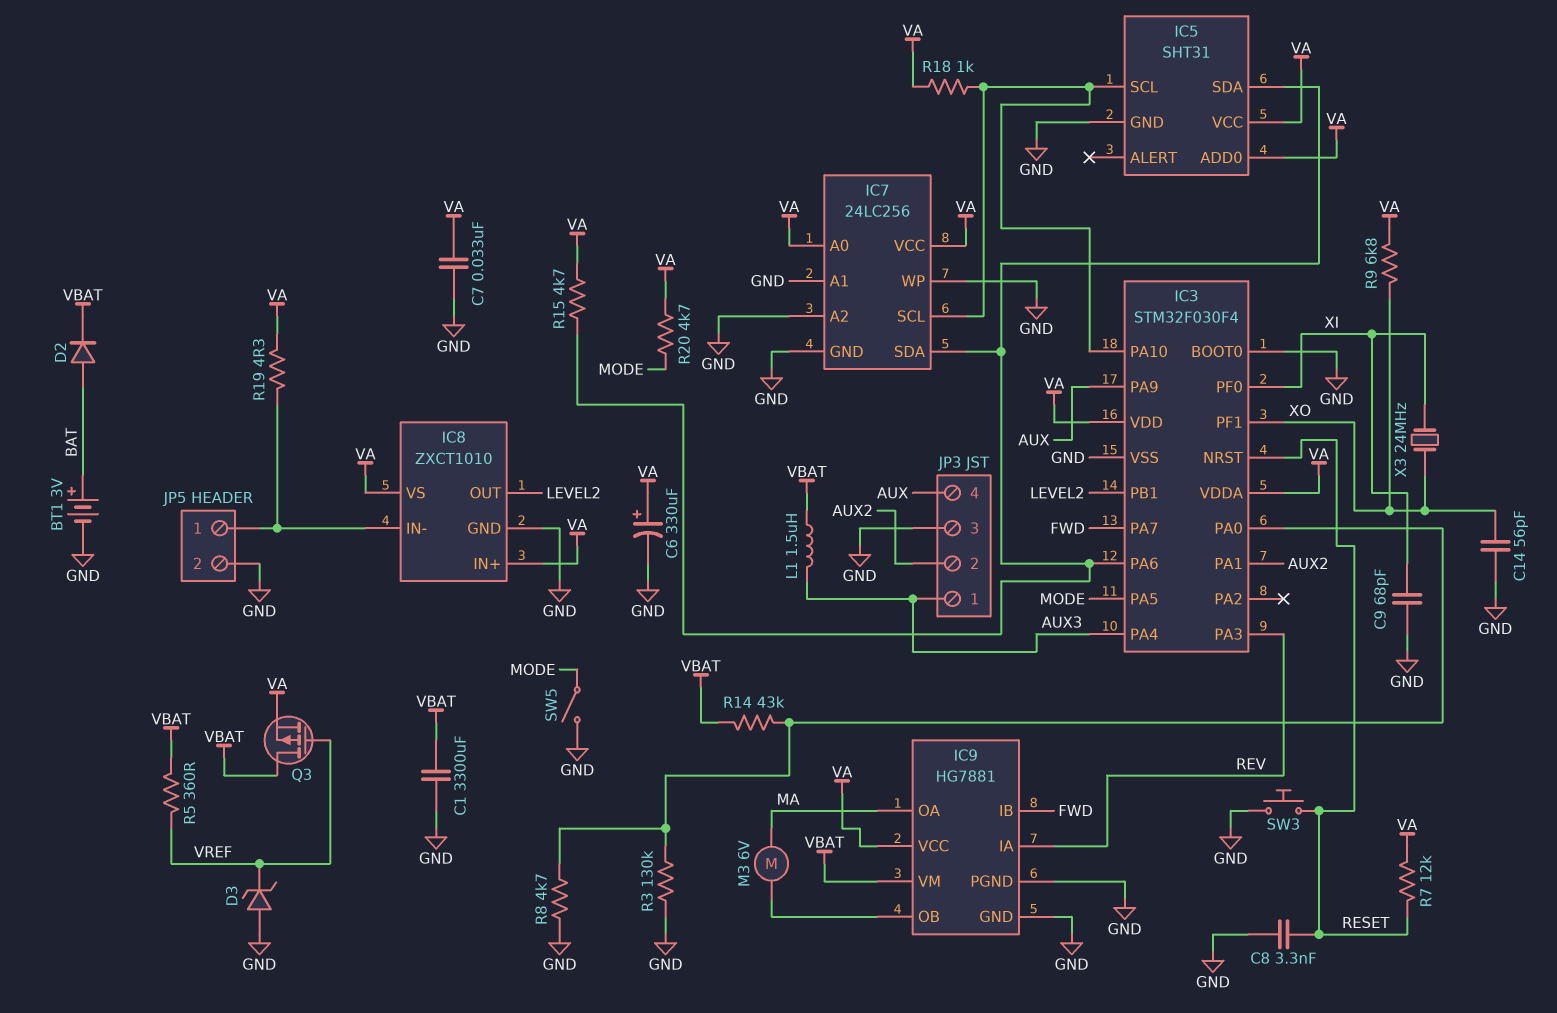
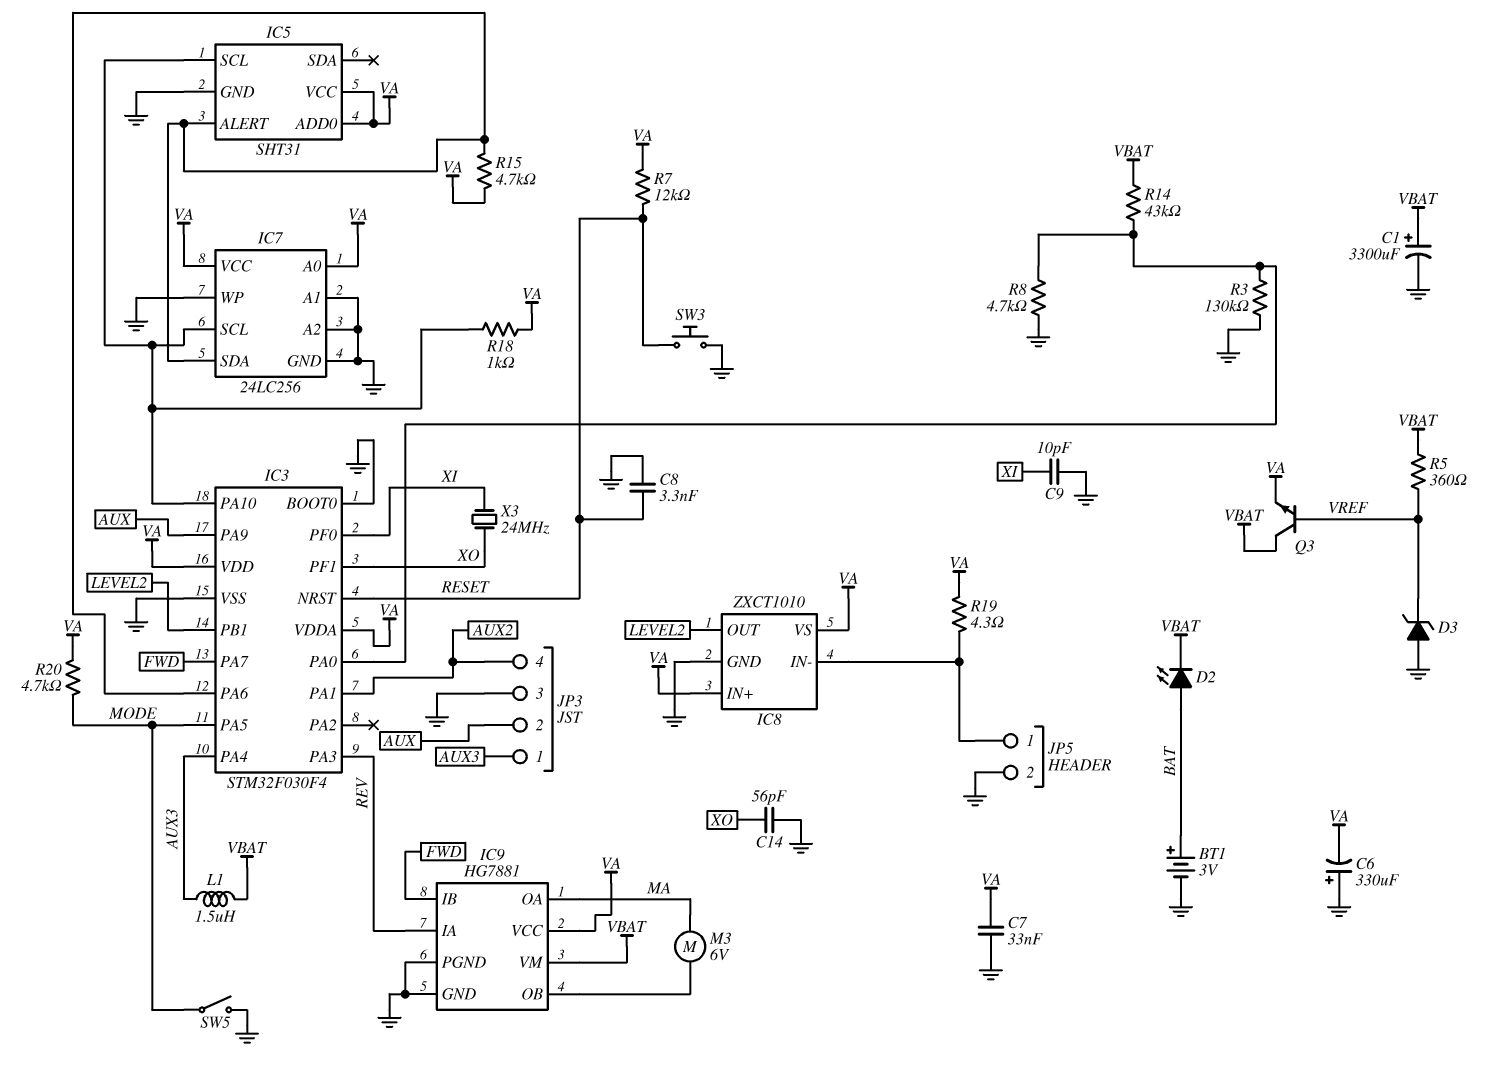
C1: 3300uF (GND, VBAT) -> 3300uF (plus VBAT, minus GND)
C6: 330uF (plus VA, minus GND) -> 330uF (plus GND, minus VA)
C9: 68pF (GND, XI) -> 10pF (GND, XI)
D2: diode (A BAT, K VBAT) -> LED (A BAT, K VBAT)
IC5 pin ALERT: none -> IC3/PA6
IC5 pin SDA: IC3/PA6 -> none
JP3 pin 2: AUX2 -> AUX
JP3 pin 4: AUX -> AUX2
Q3: PMOS (G VREF, D VBAT, S VA) -> NPN (B VREF, C VBAT, E VA)
R9: 6.8k (VA, XO) -> none

